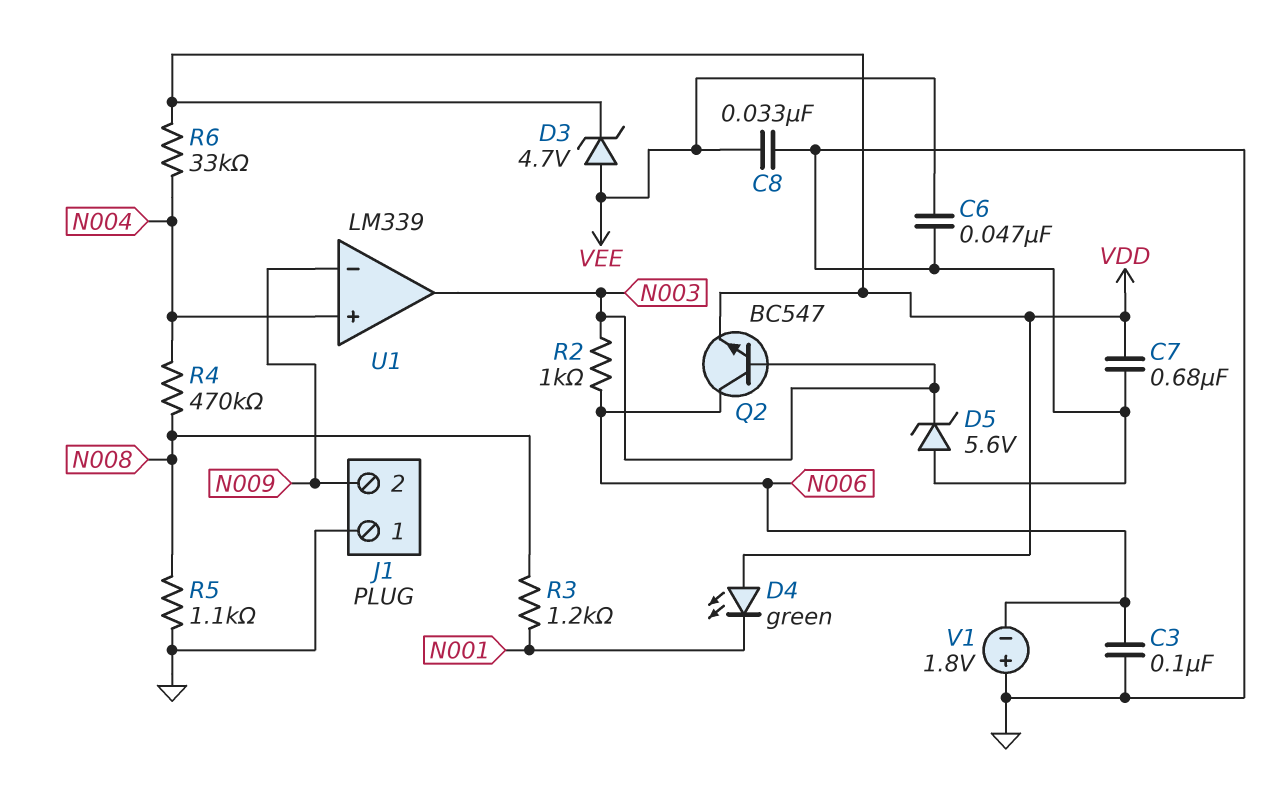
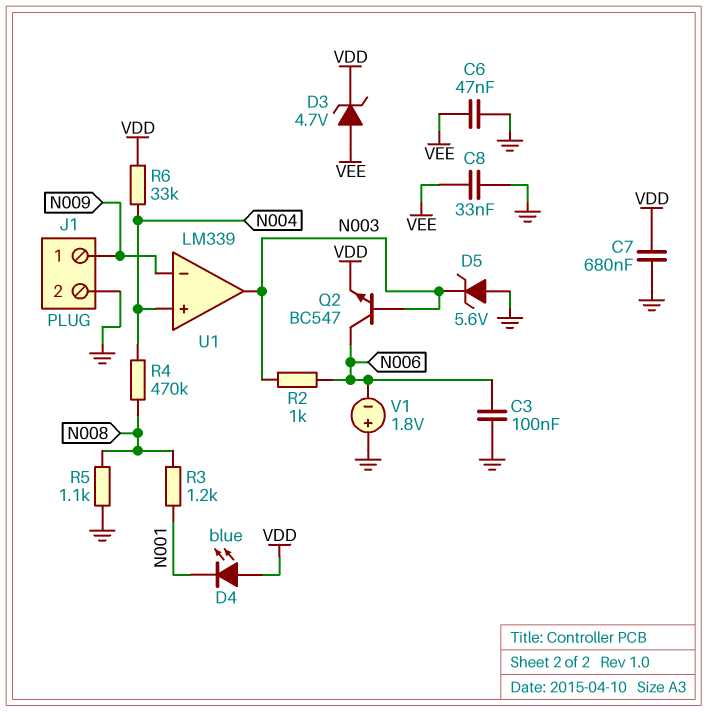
D4: LED green (A VDD, K N001) -> LED blue (A VDD, K N001)
J1 pin 1: GND -> N009
J1 pin 2: N009 -> GND

